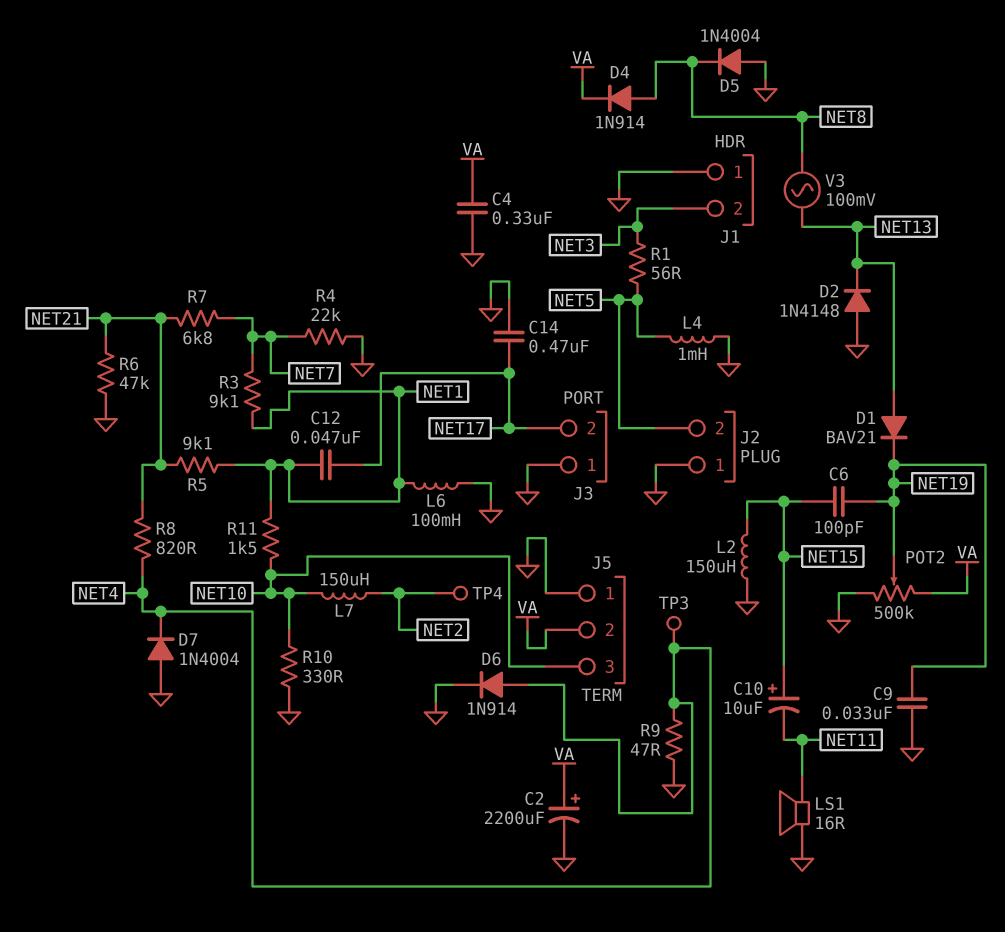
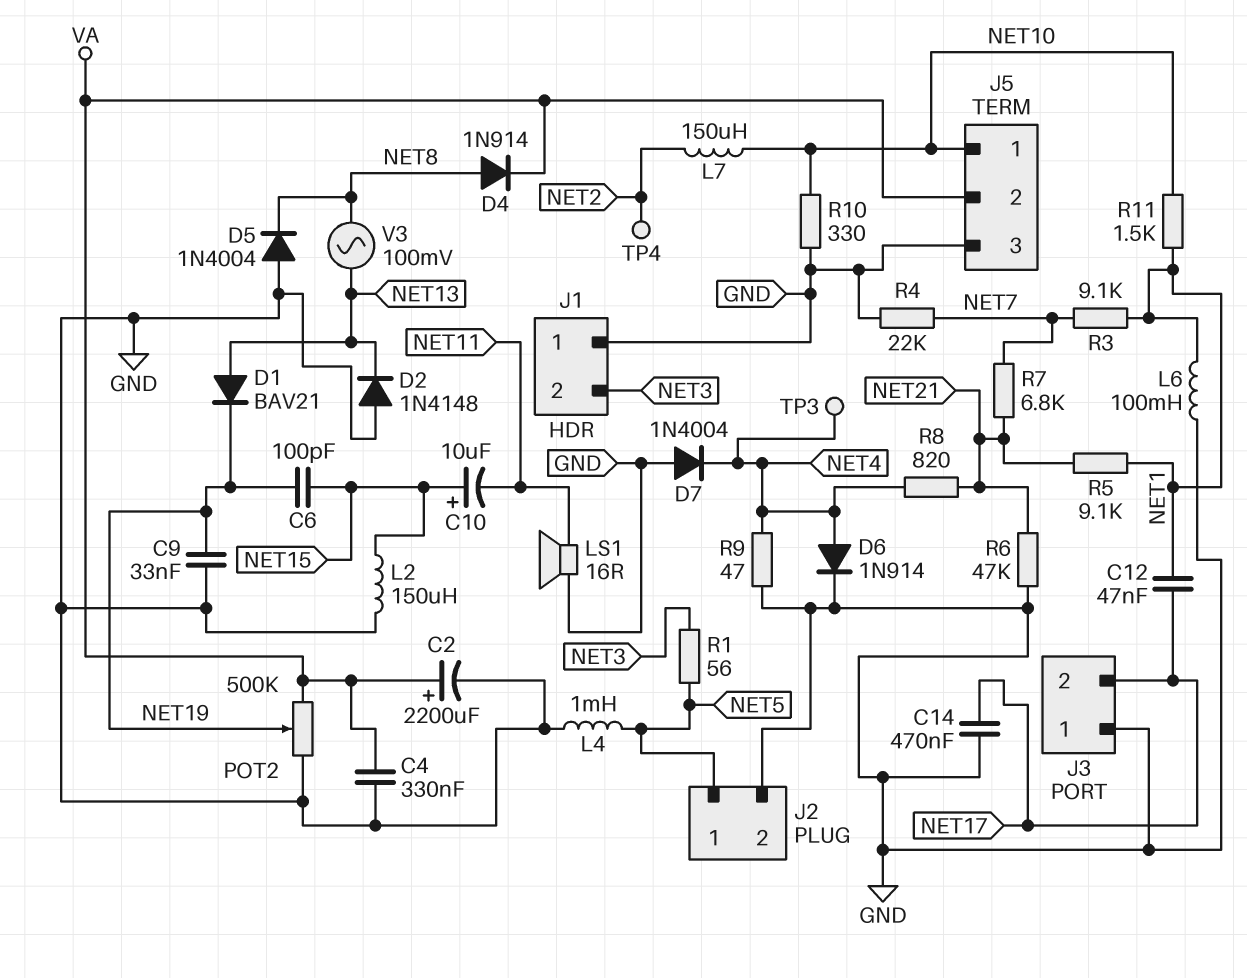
J2 pin 1: GND -> NET5
J2 pin 2: NET5 -> GND
J5 pin 1: GND -> NET10
J5 pin 3: NET10 -> GND

